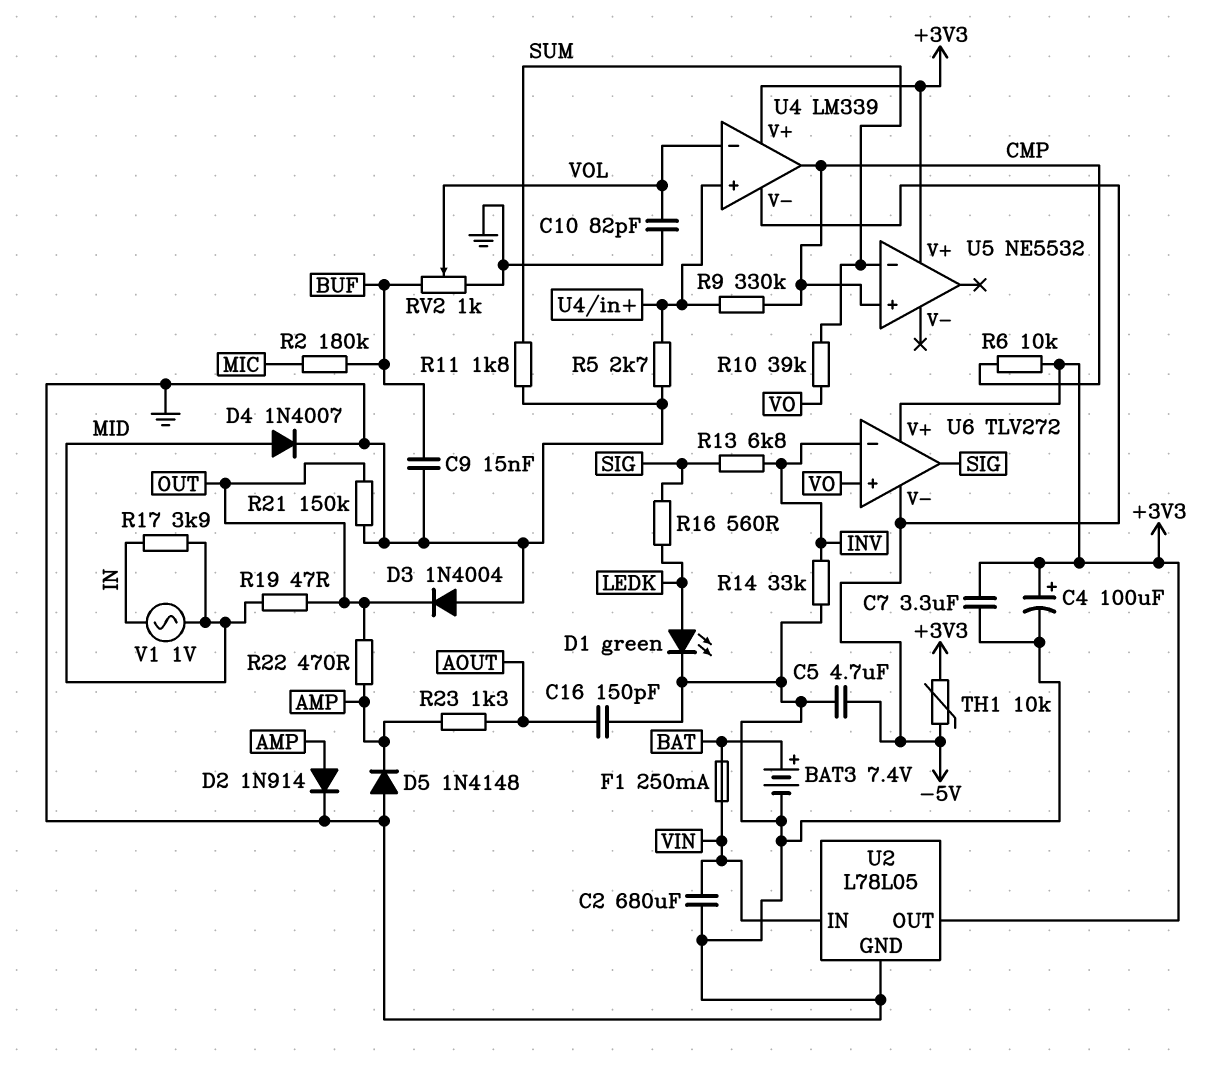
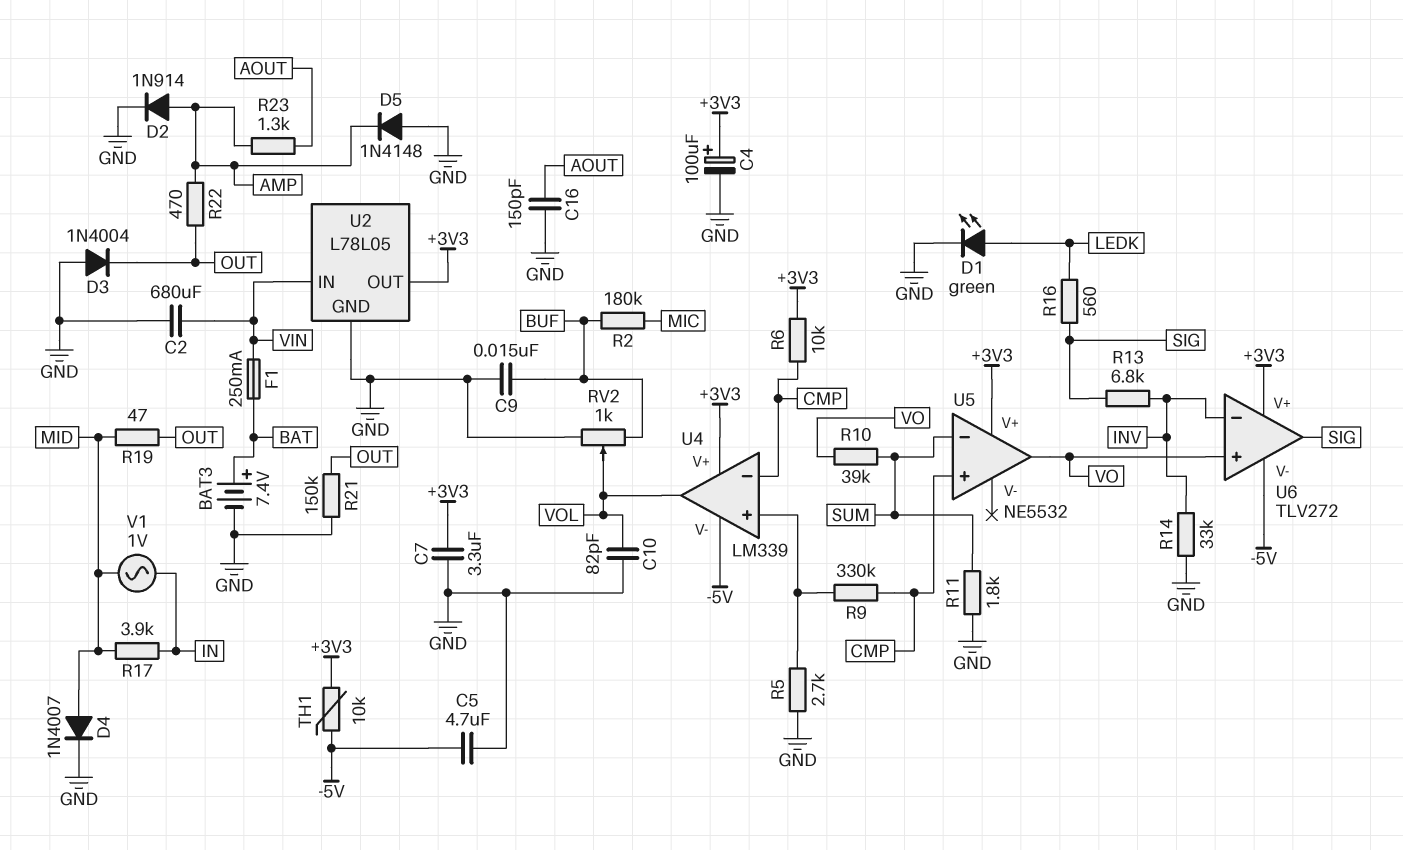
U4 pin in-: VOL -> CMP
U4 pin out: CMP -> VOL
U5 pin out: none -> VO

